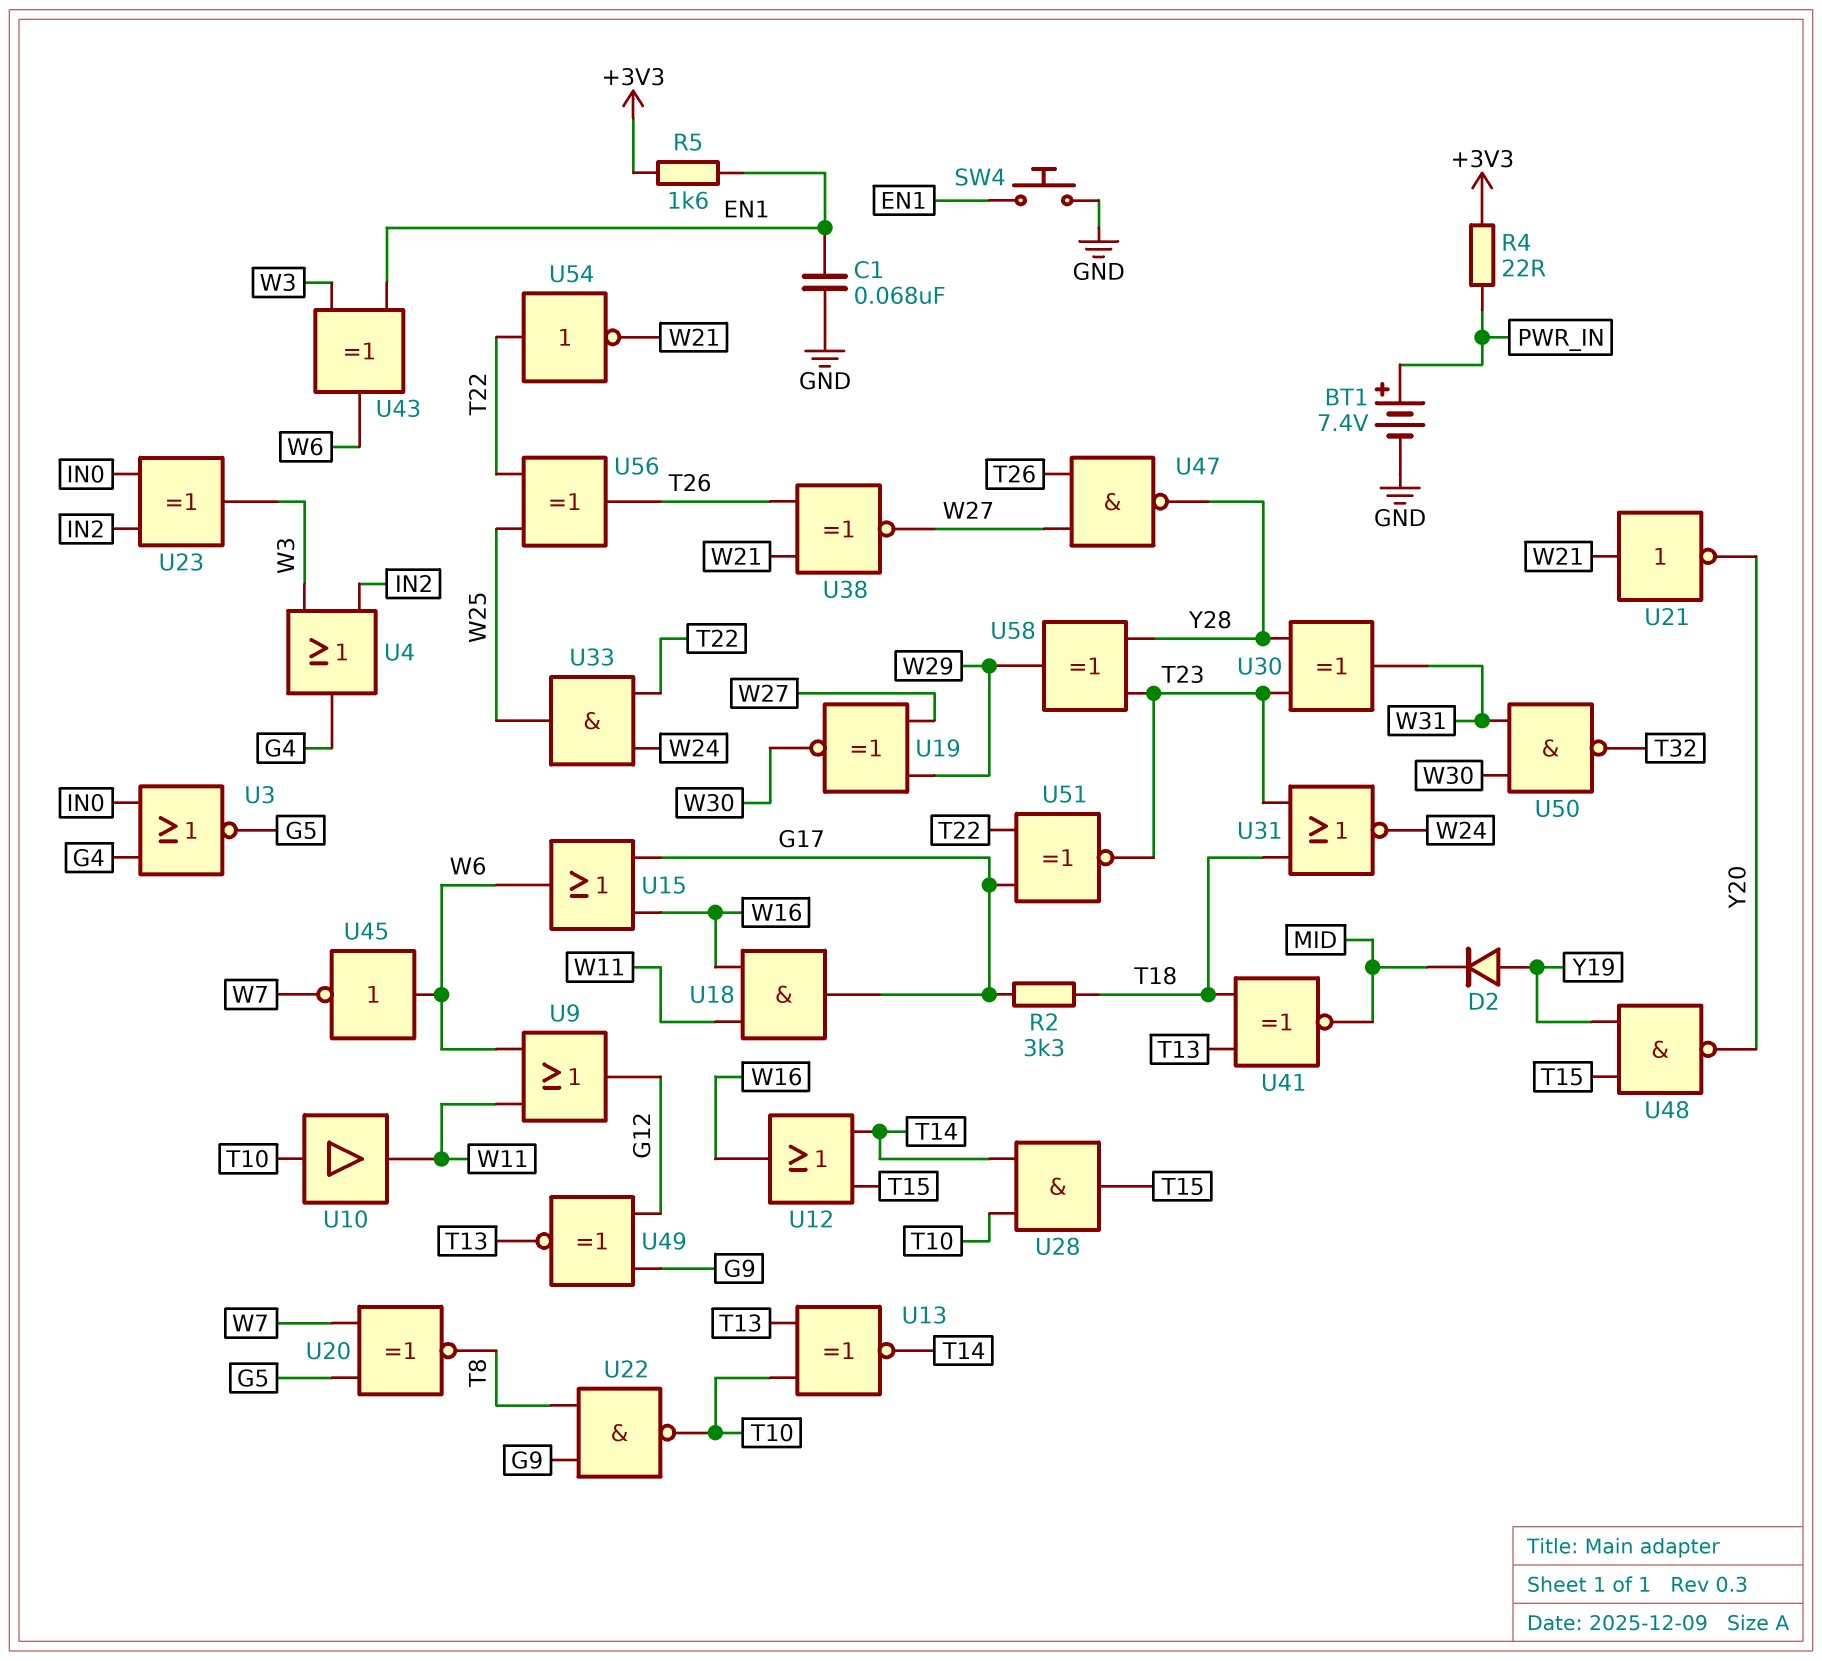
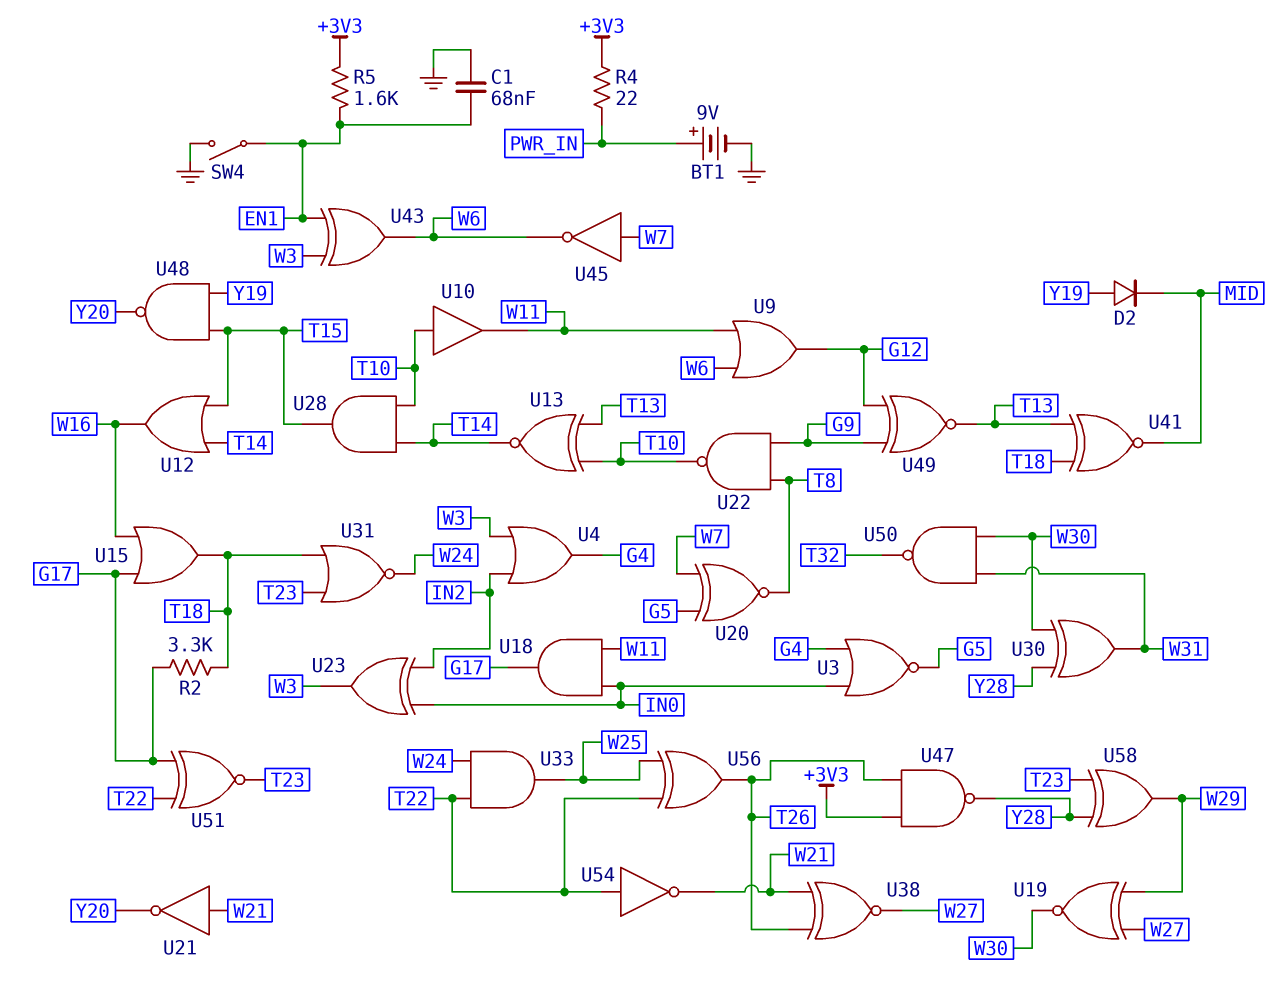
BT1: 7.4V (plus PWR_IN, minus GND) -> 9V (plus PWR_IN, minus GND)
SW4: button (EN1, GND) -> switch (EN1, GND)
U15: OR (in G17, in W16, out W6) -> OR (in G17, in W16, out T18)
U18: AND (in W11, in W16, out G17) -> AND (in IN0, in W11, out G17)
U30: XOR (in T23, in Y28, out W31) -> XOR (in W30, in Y28, out W31)
U45: NOT (in W6, out W7) -> NOT (in W7, out W6)
U47: NAND (in T26, in W27, out Y28) -> NAND (in +3V3, in T26, out Y28)

